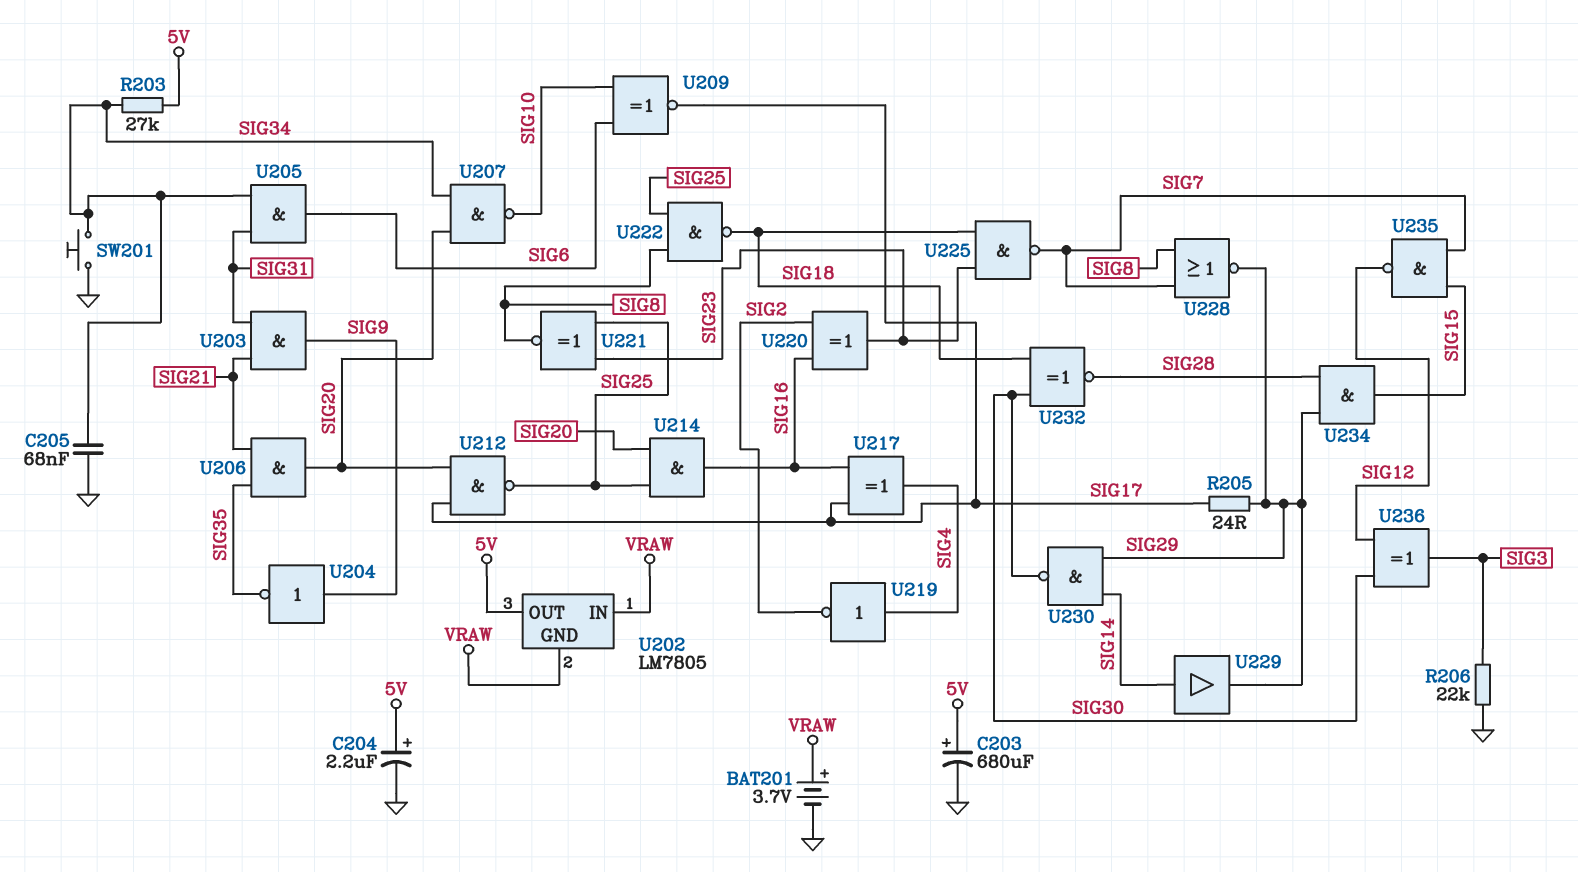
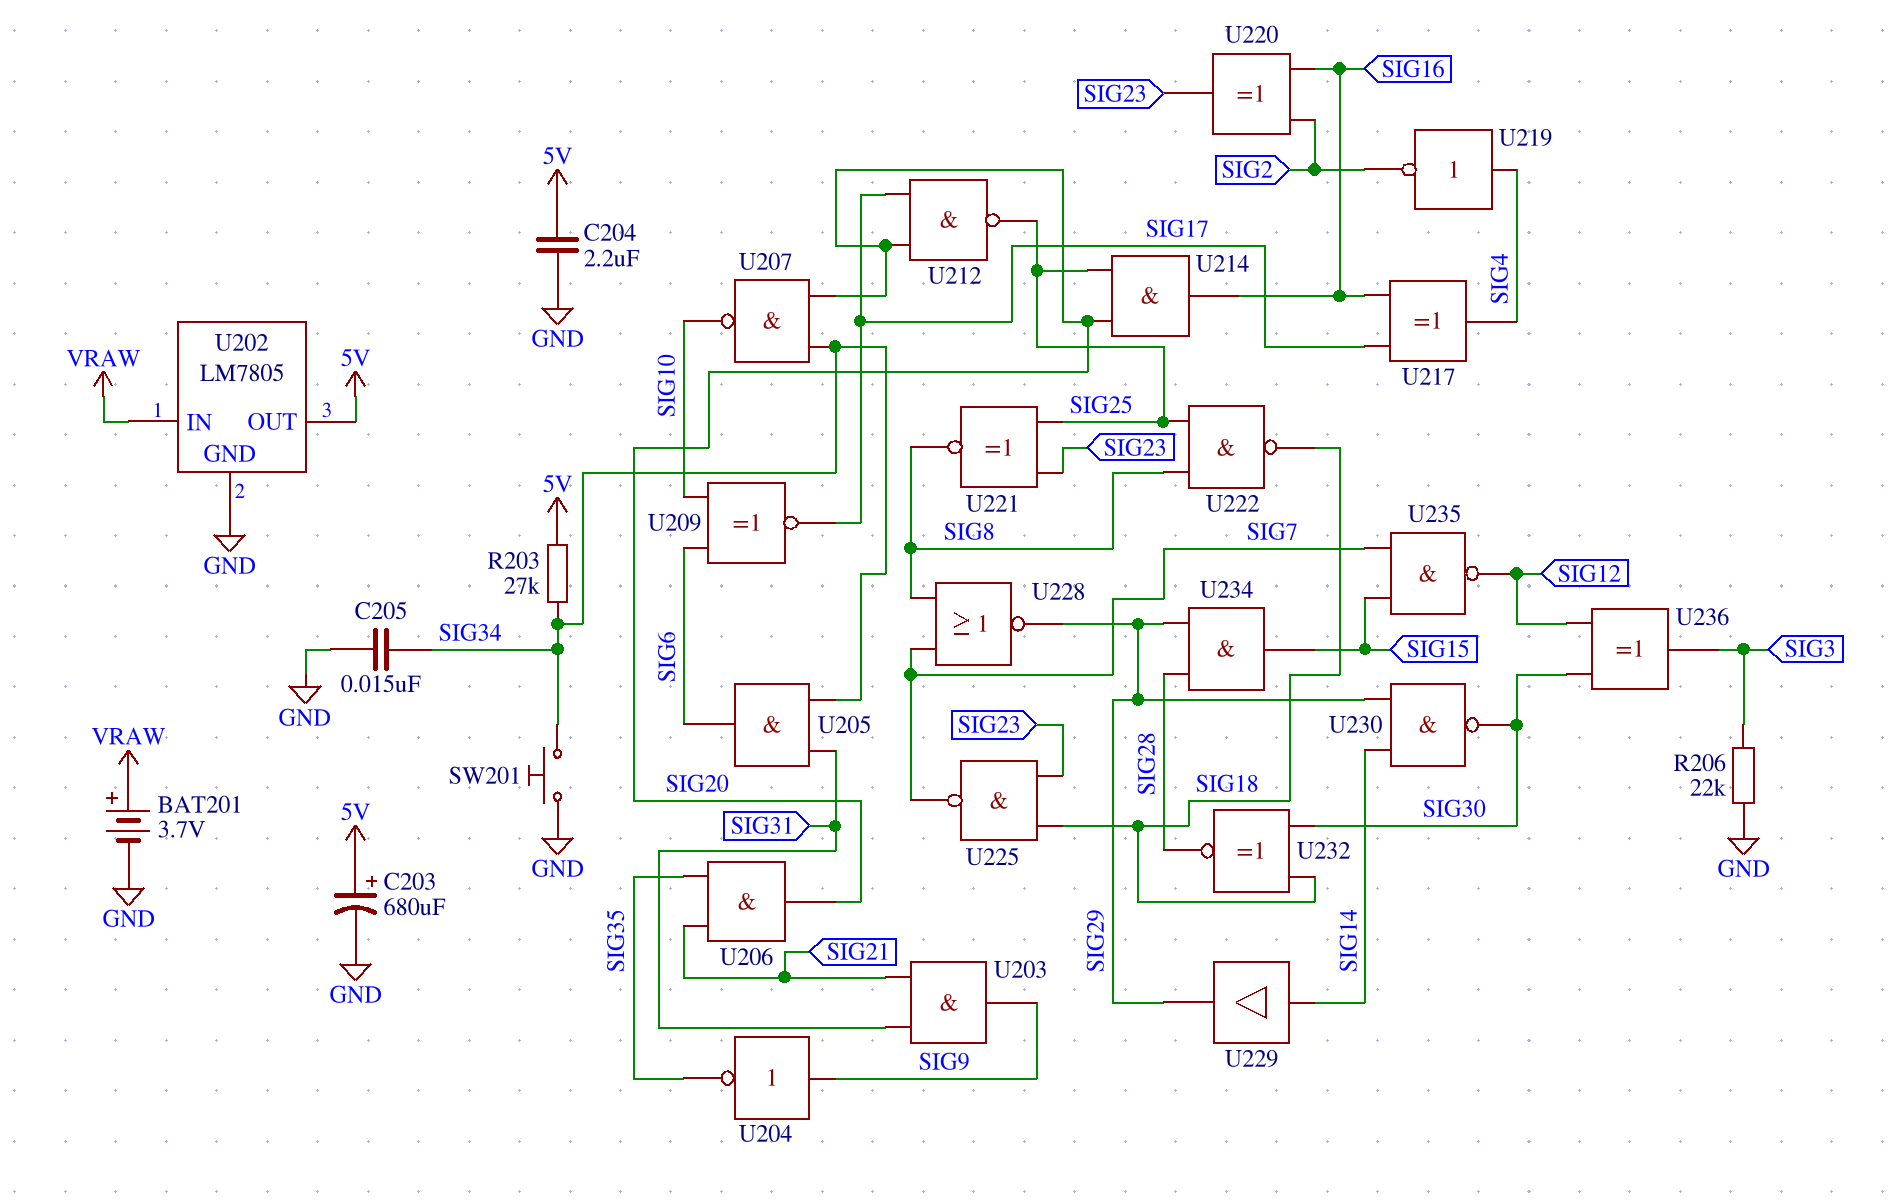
C204: 2.2uF (plus 5V, minus GND) -> 2.2uF (5V, GND)
C205: 68nF (GND, SIG34) -> 15nF (GND, SIG34)
R205: 24 (SIG17, SIG29) -> none
U202 pin GND: VRAW -> GND

